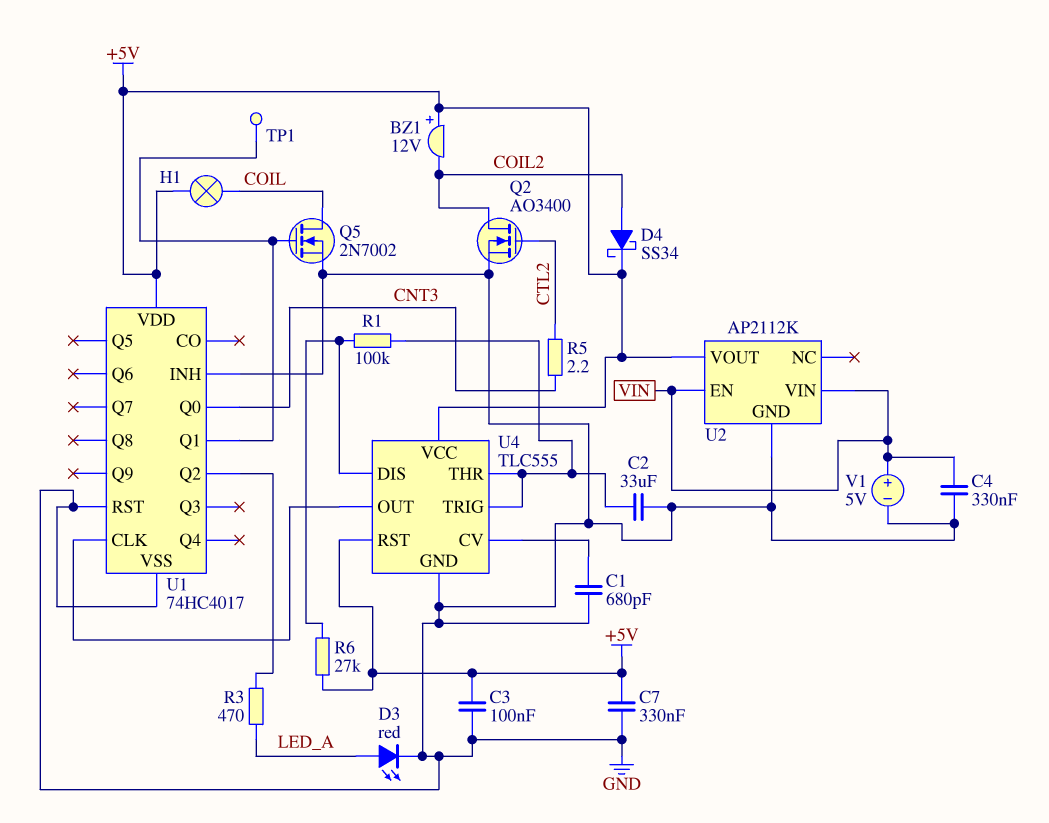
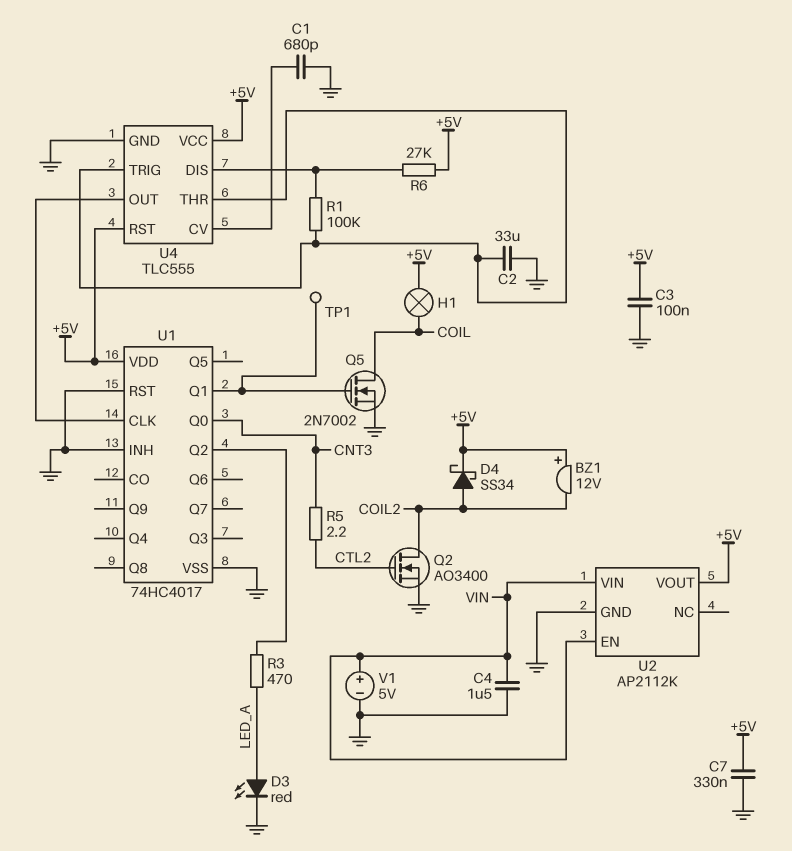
C4: 330nF (GND, VIN) -> 1.5uF (GND, VIN)

